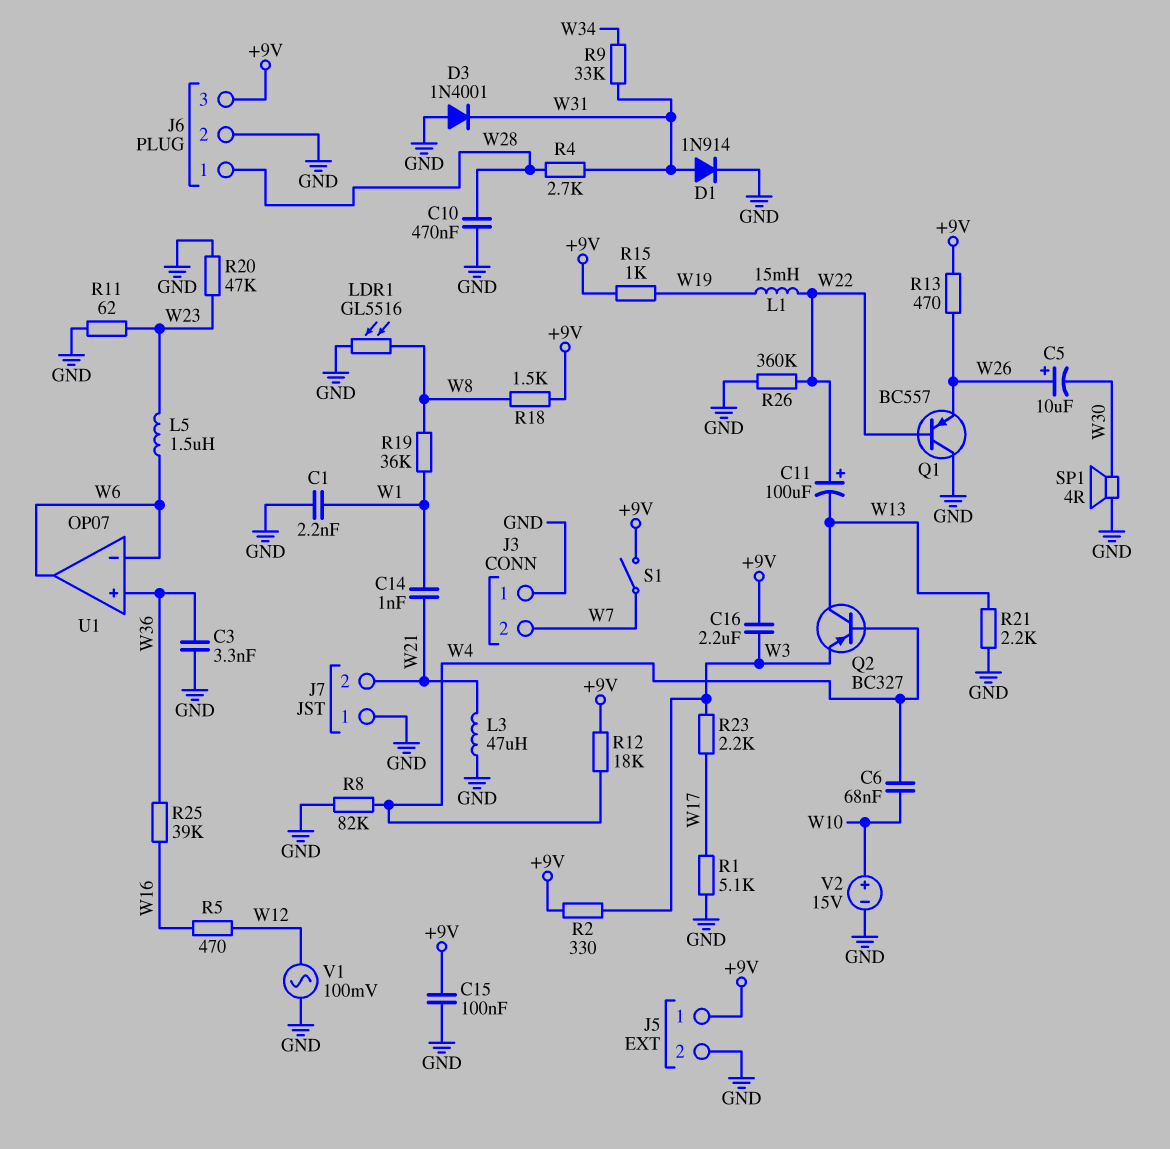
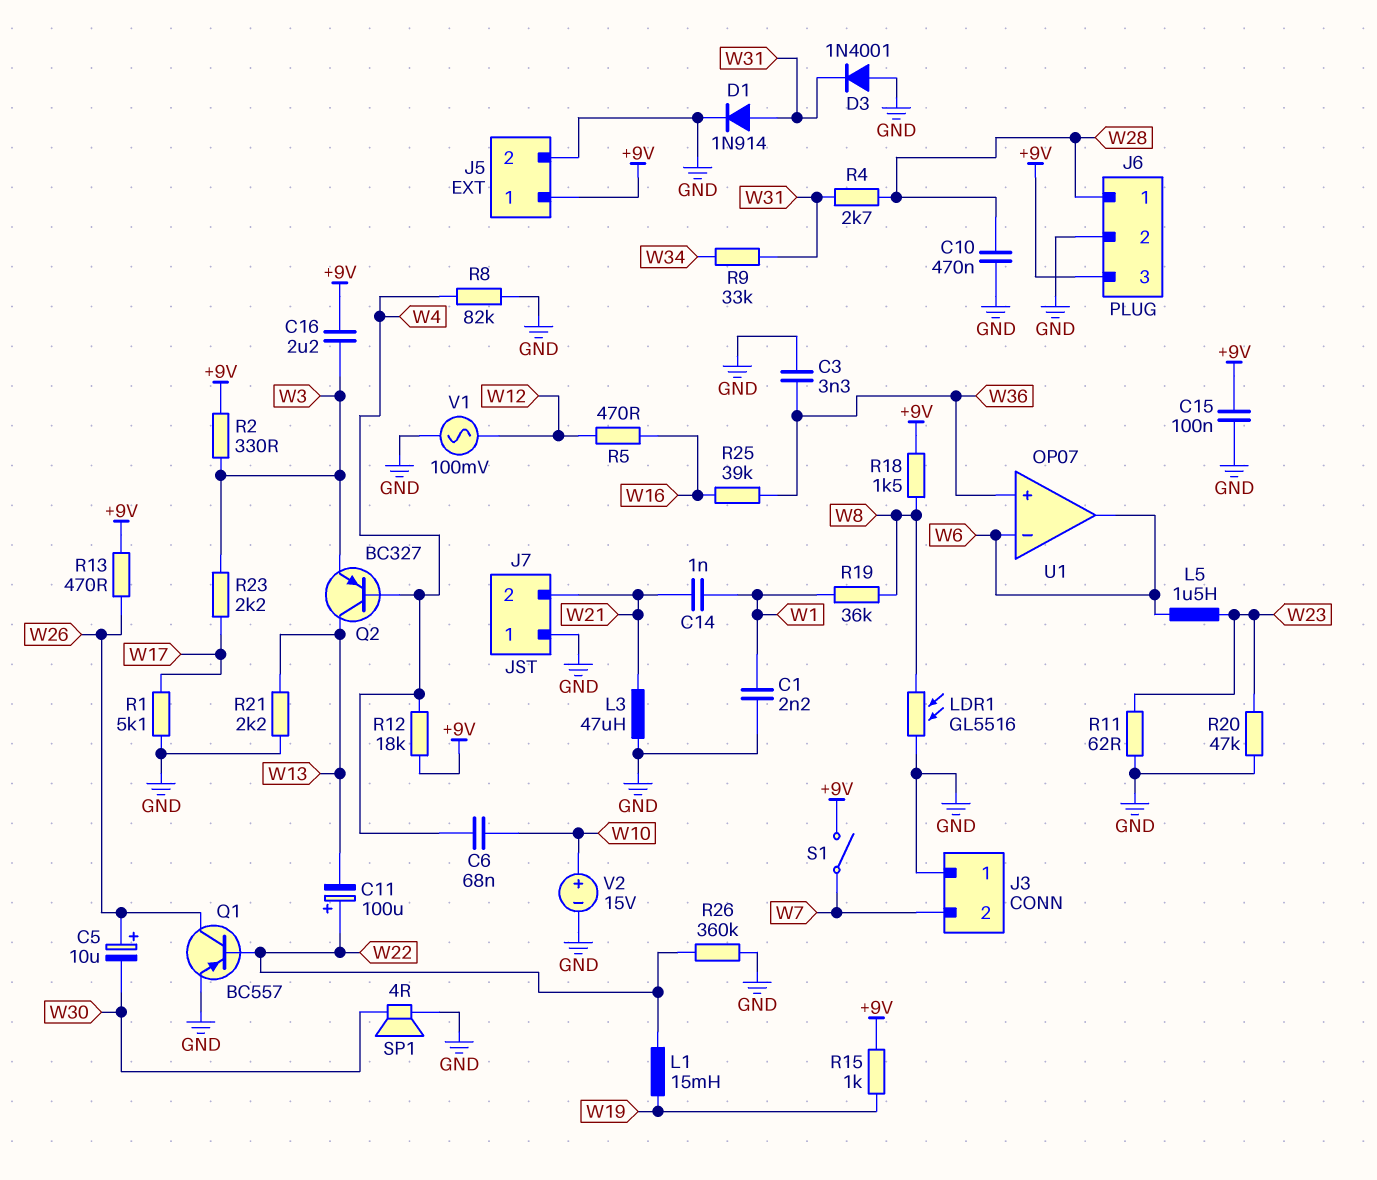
Q1: PNP BC557 (B W22, C GND, E W26) -> PNP BC557 (B W22, C W26, E GND)

